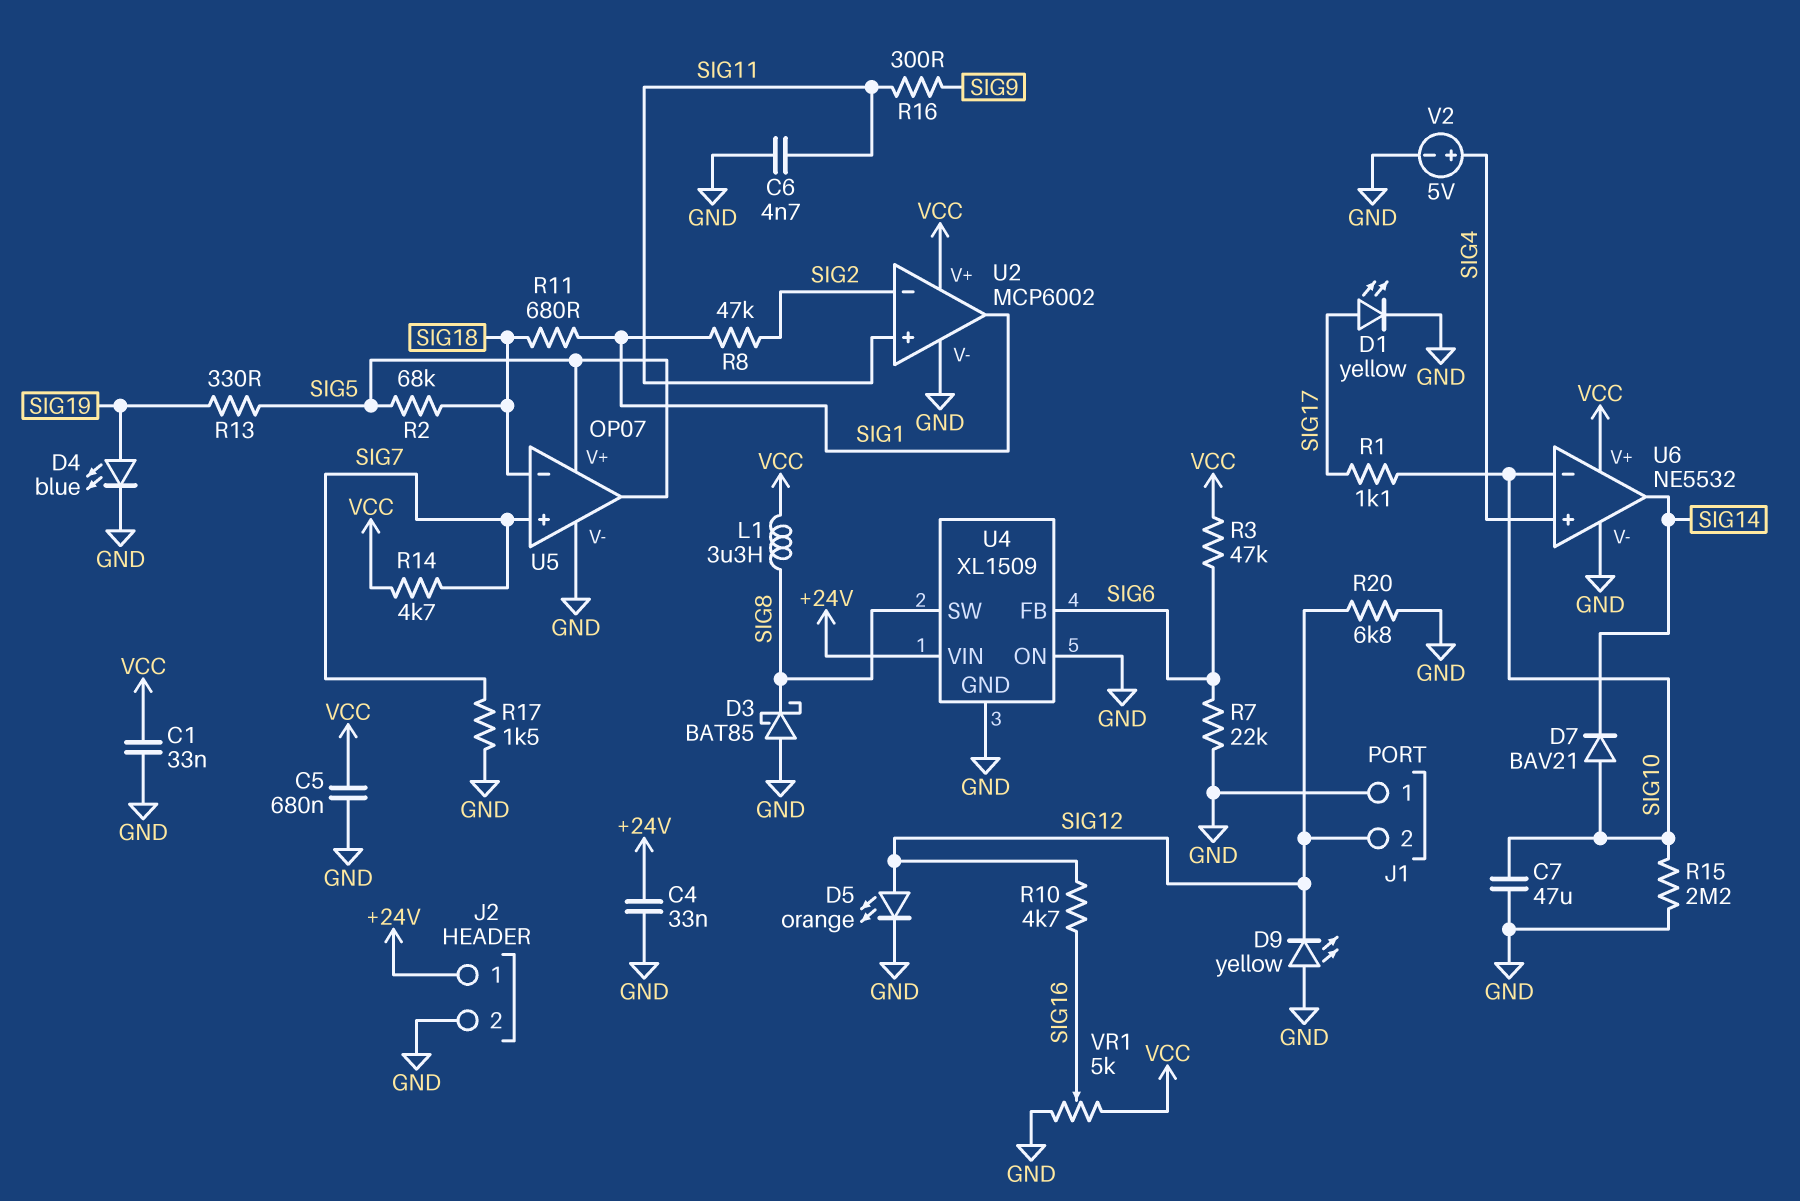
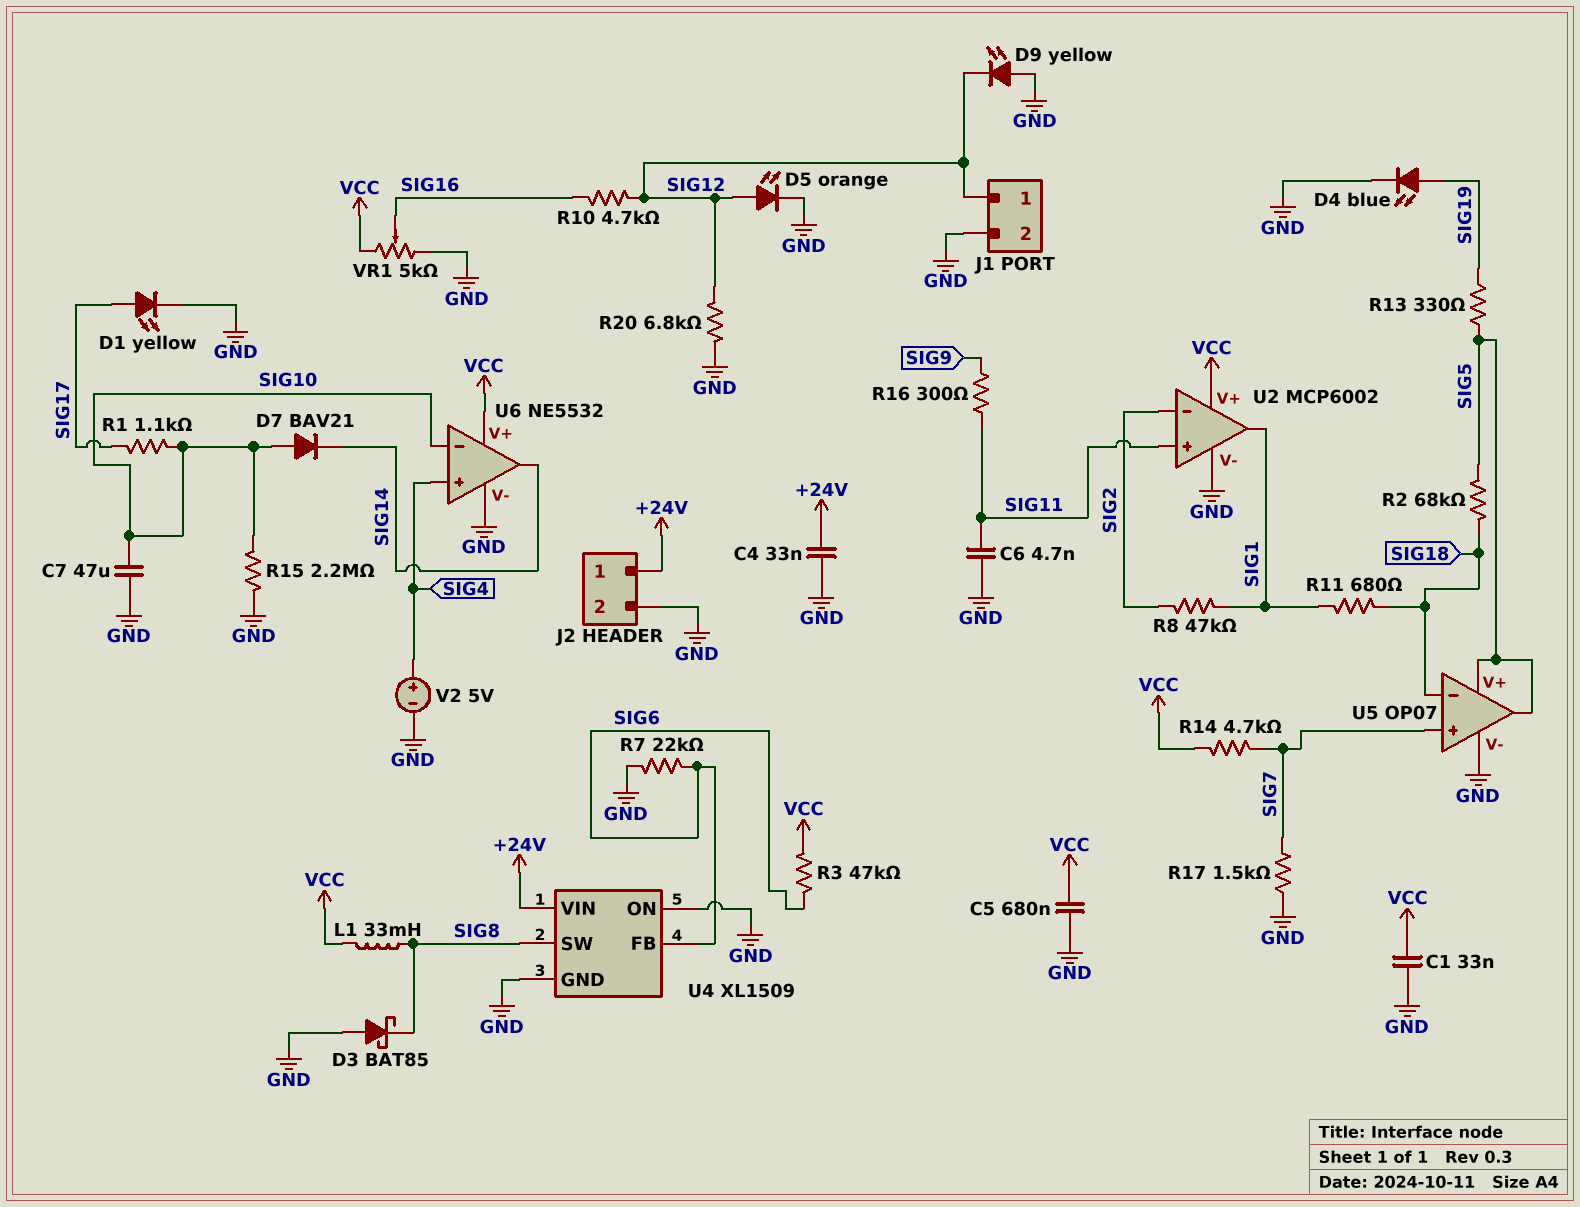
J1 pin 1: GND -> SIG12
J1 pin 2: SIG12 -> GND
L1: 3.3uH (SIG8, VCC) -> 33mH (SIG8, VCC)

